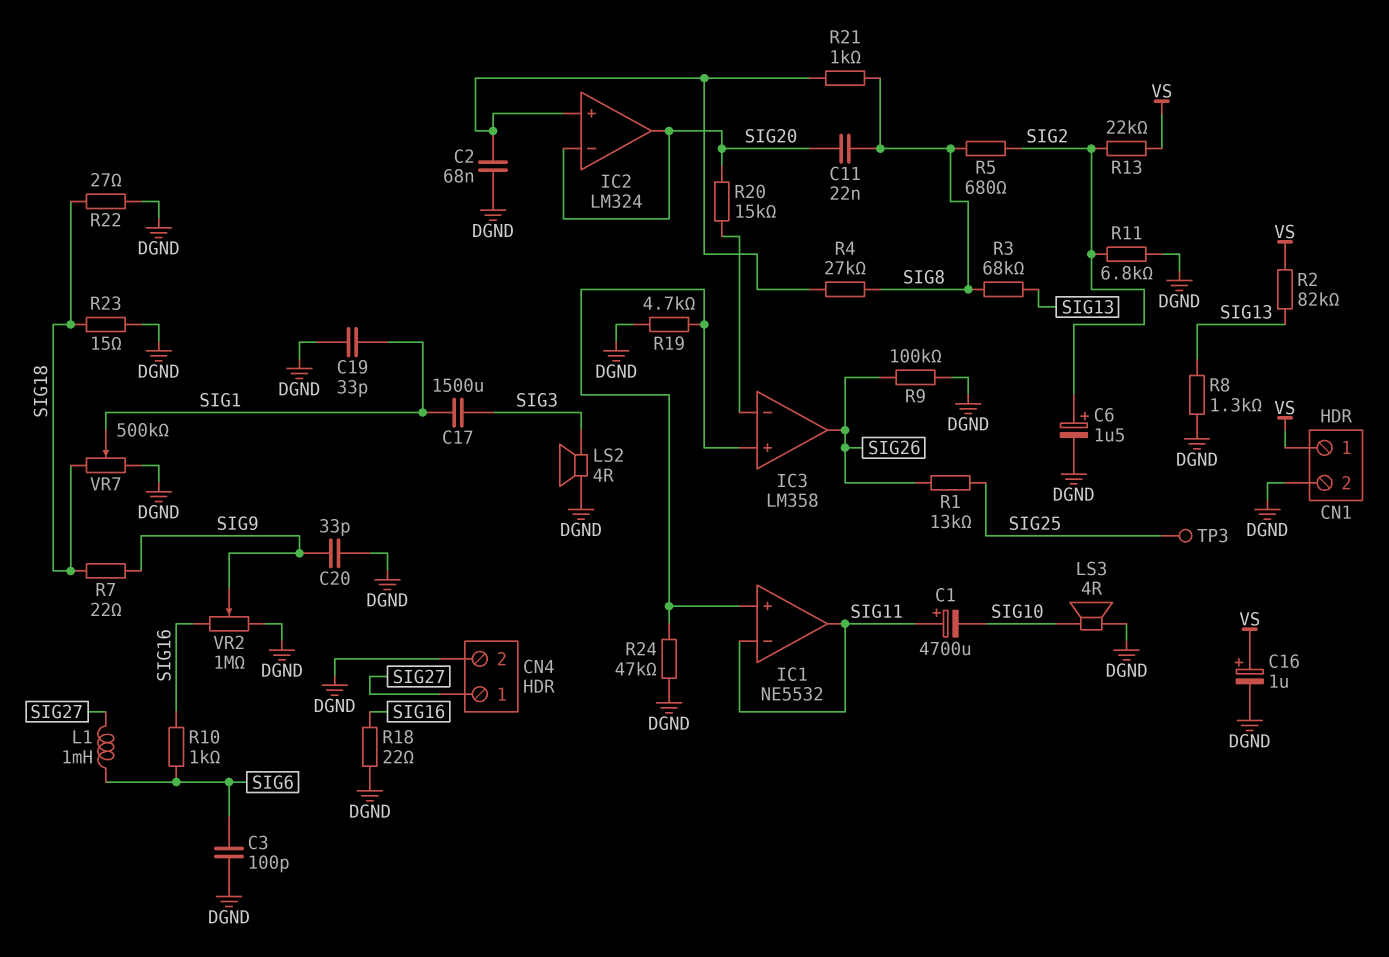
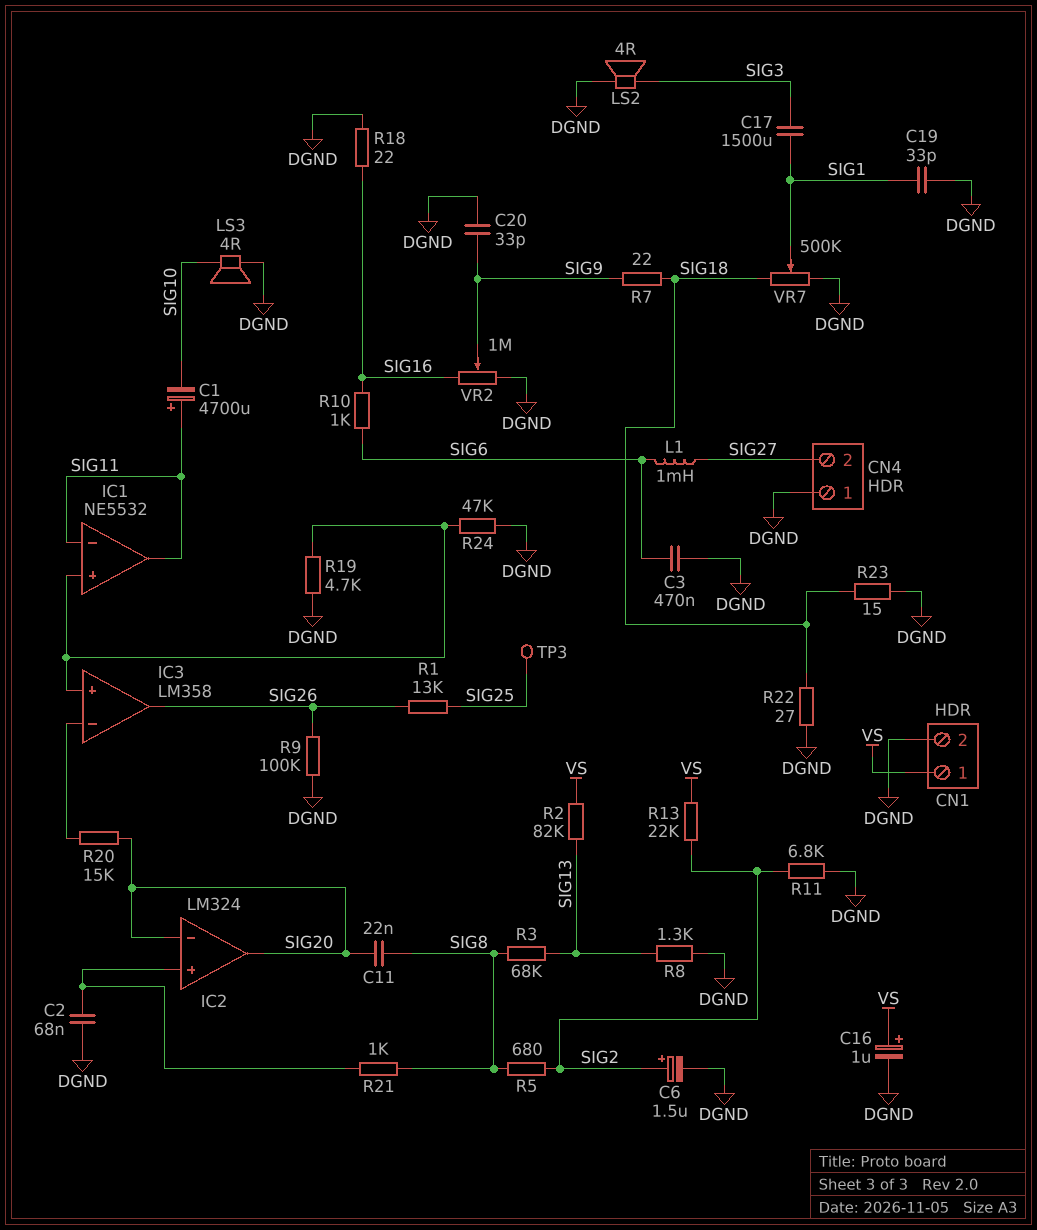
C3: 100pF (DGND, SIG6) -> 470nF (DGND, SIG6)
CN4 pin 1: SIG27 -> DGND
CN4 pin 2: DGND -> SIG27
R4: 27k (IC2/in+, SIG8) -> none

